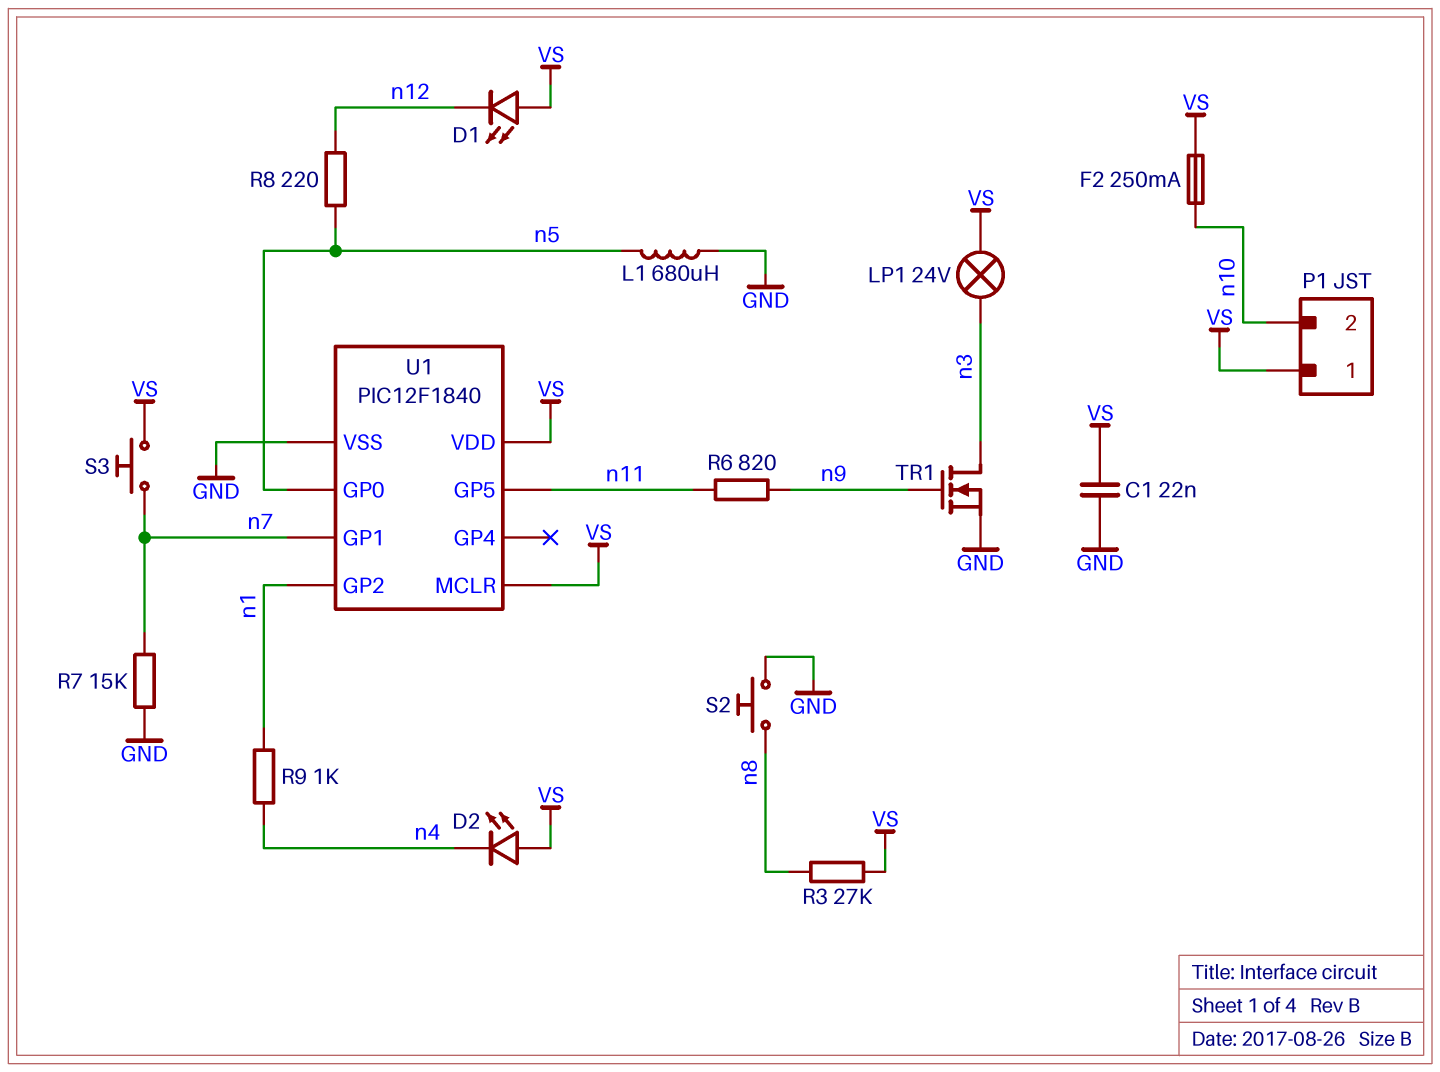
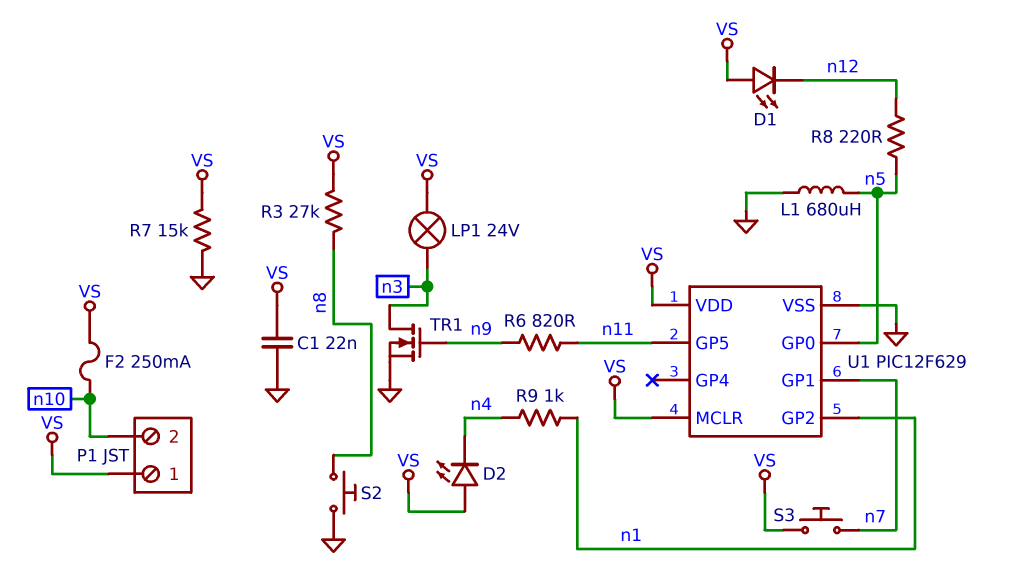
R7: 15k (GND, n7) -> 15k (GND, VS)
U1: PIC12F1840 -> PIC12F629

